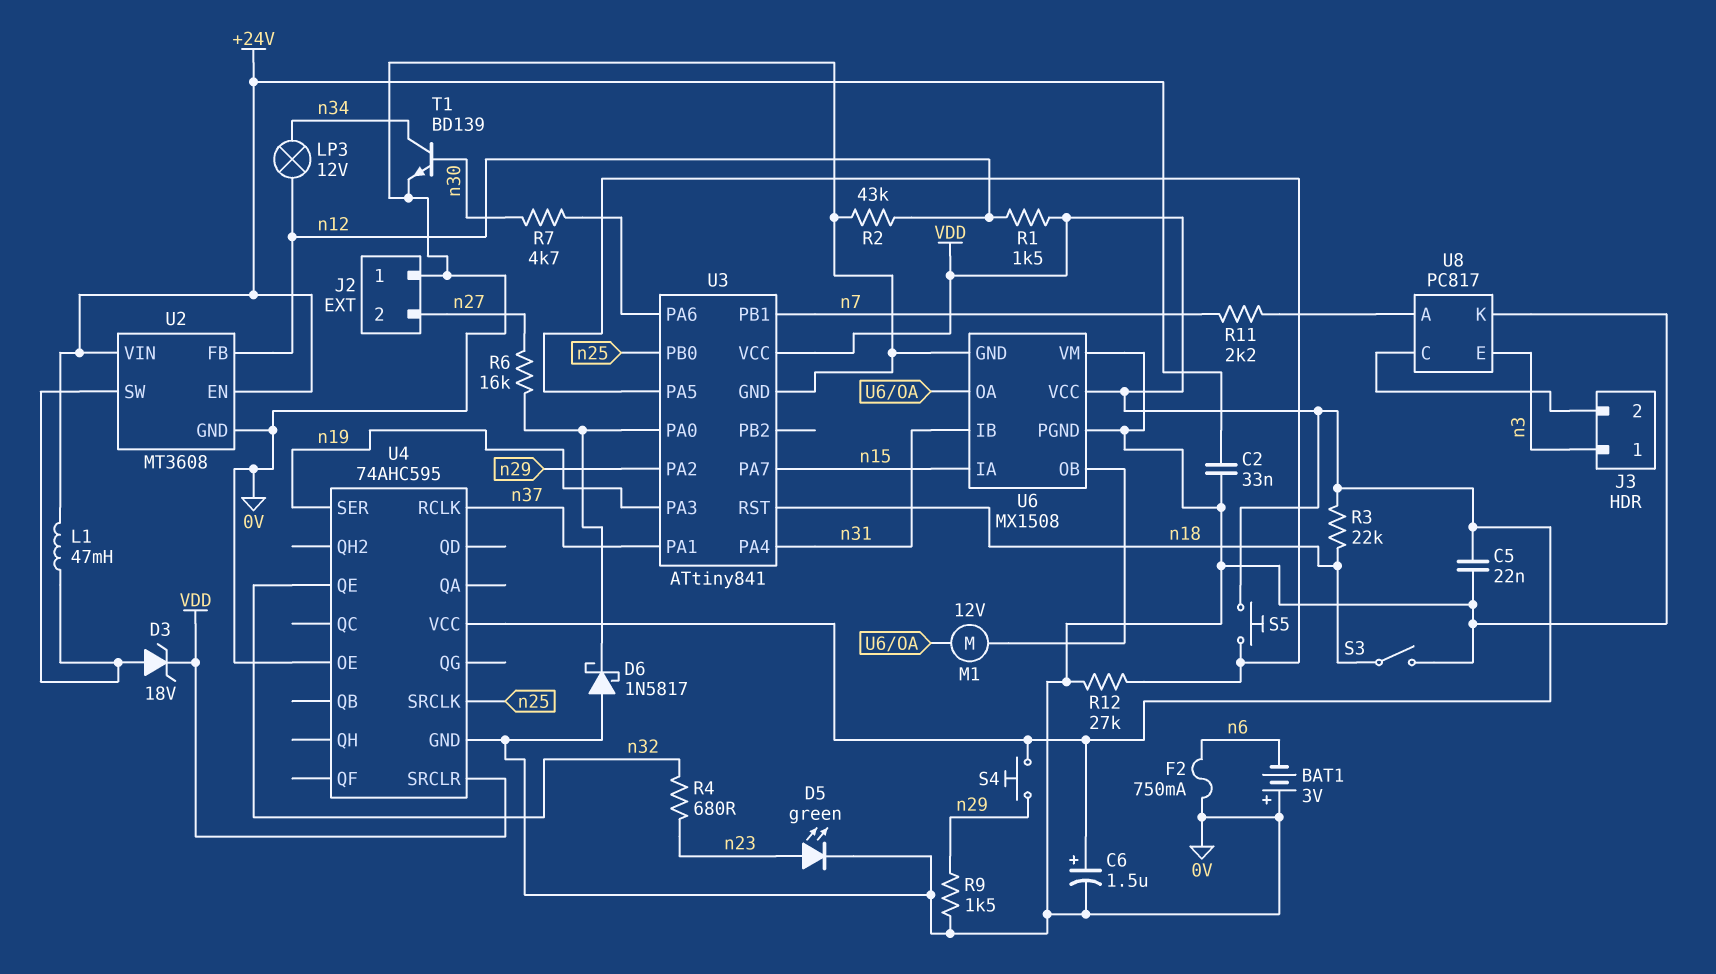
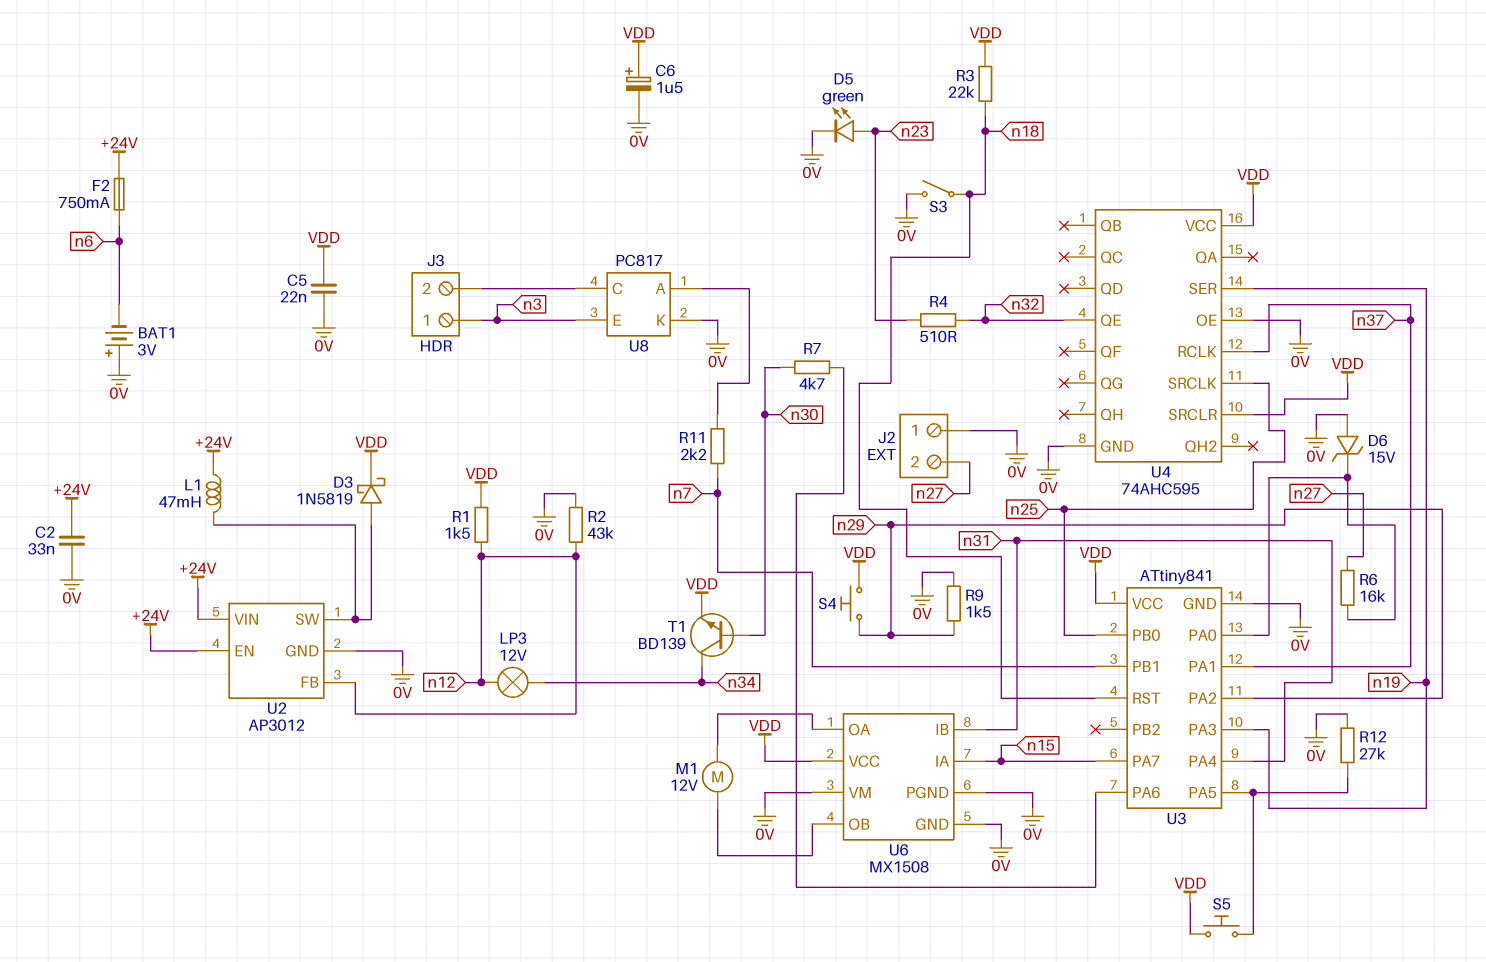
D3: zener 18V (A U2/SW, K VDD) -> schottky 1N5819 (A U2/SW, K VDD)
D6: schottky 1N5817 (A 0V, K U3/PA0) -> zener 15V (A 0V, K U3/PA0)
F2: 750mA (0V, n6) -> 750mA (+24V, n6)
R4: 680 (n23, n32) -> 510 (n23, n32)
T1: NPN BD139 (B n30, C n34, E 0V) -> NPN BD139 (B n30, C n34, E VDD)
U2: MT3608 -> AP3012

